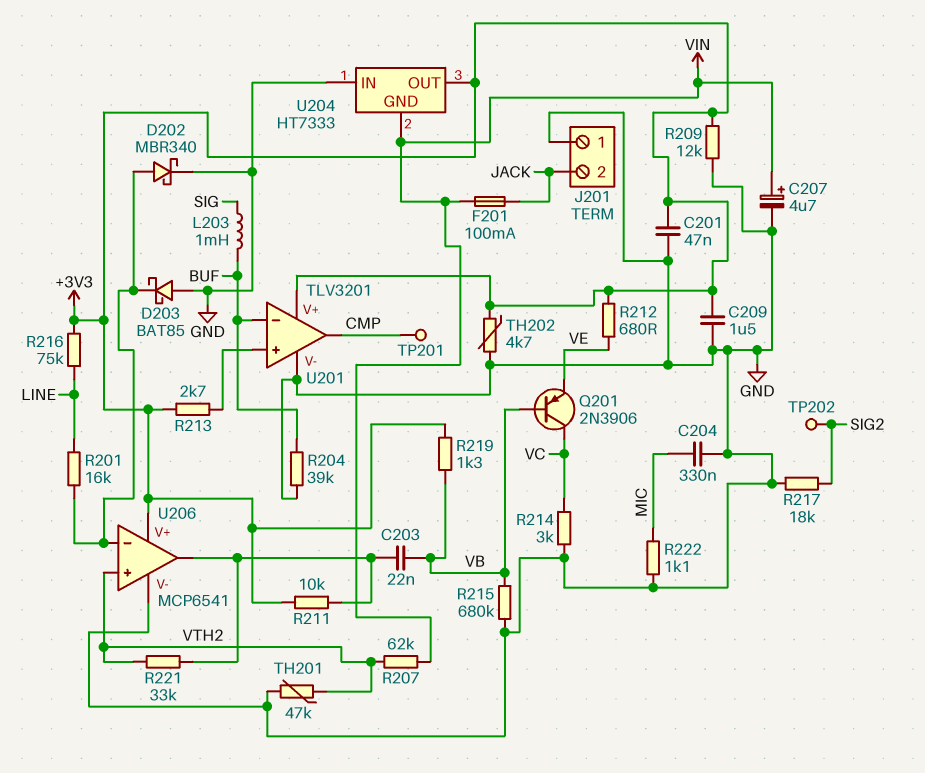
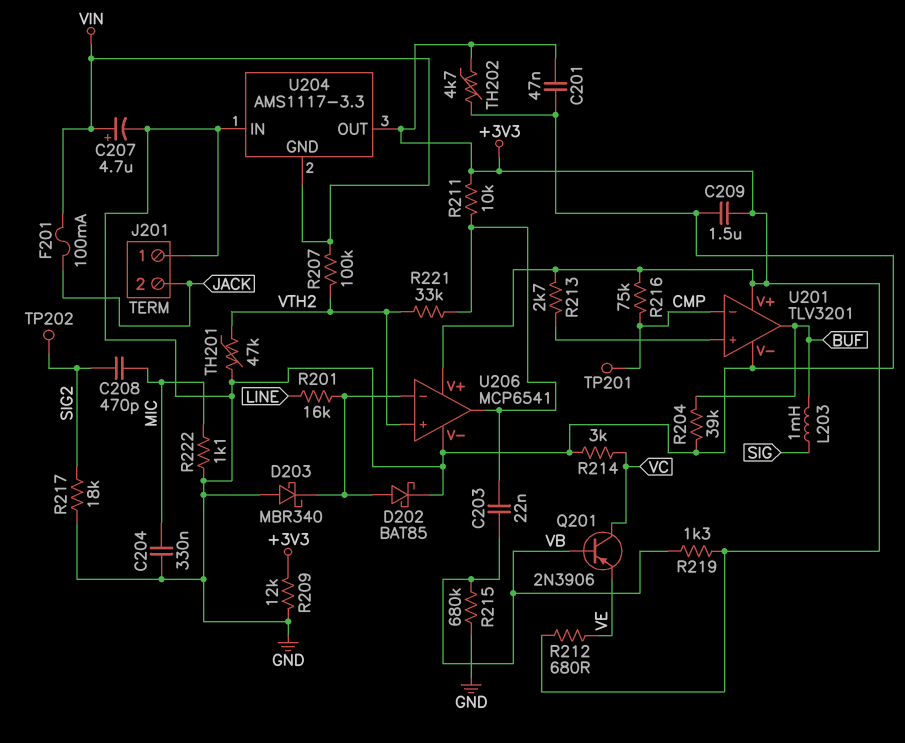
C208: none -> 470pF (MIC, SIG2)
D202: schottky MBR340 (A U206/in-, K GND) -> schottky BAT85 (A U206/in-, K GND)
D203: schottky BAT85 (A GND, K U206/in-) -> schottky MBR340 (A GND, K U206/in-)
R207: 62k (VIN, VTH2) -> 100k (VIN, VTH2)
R216: 75k (+3V3, LINE) -> 75k (+3V3, CMP)
U201 pin in-: BUF -> CMP
U201 pin out: CMP -> BUF
U204: HT7333 -> AMS1117-3.3

